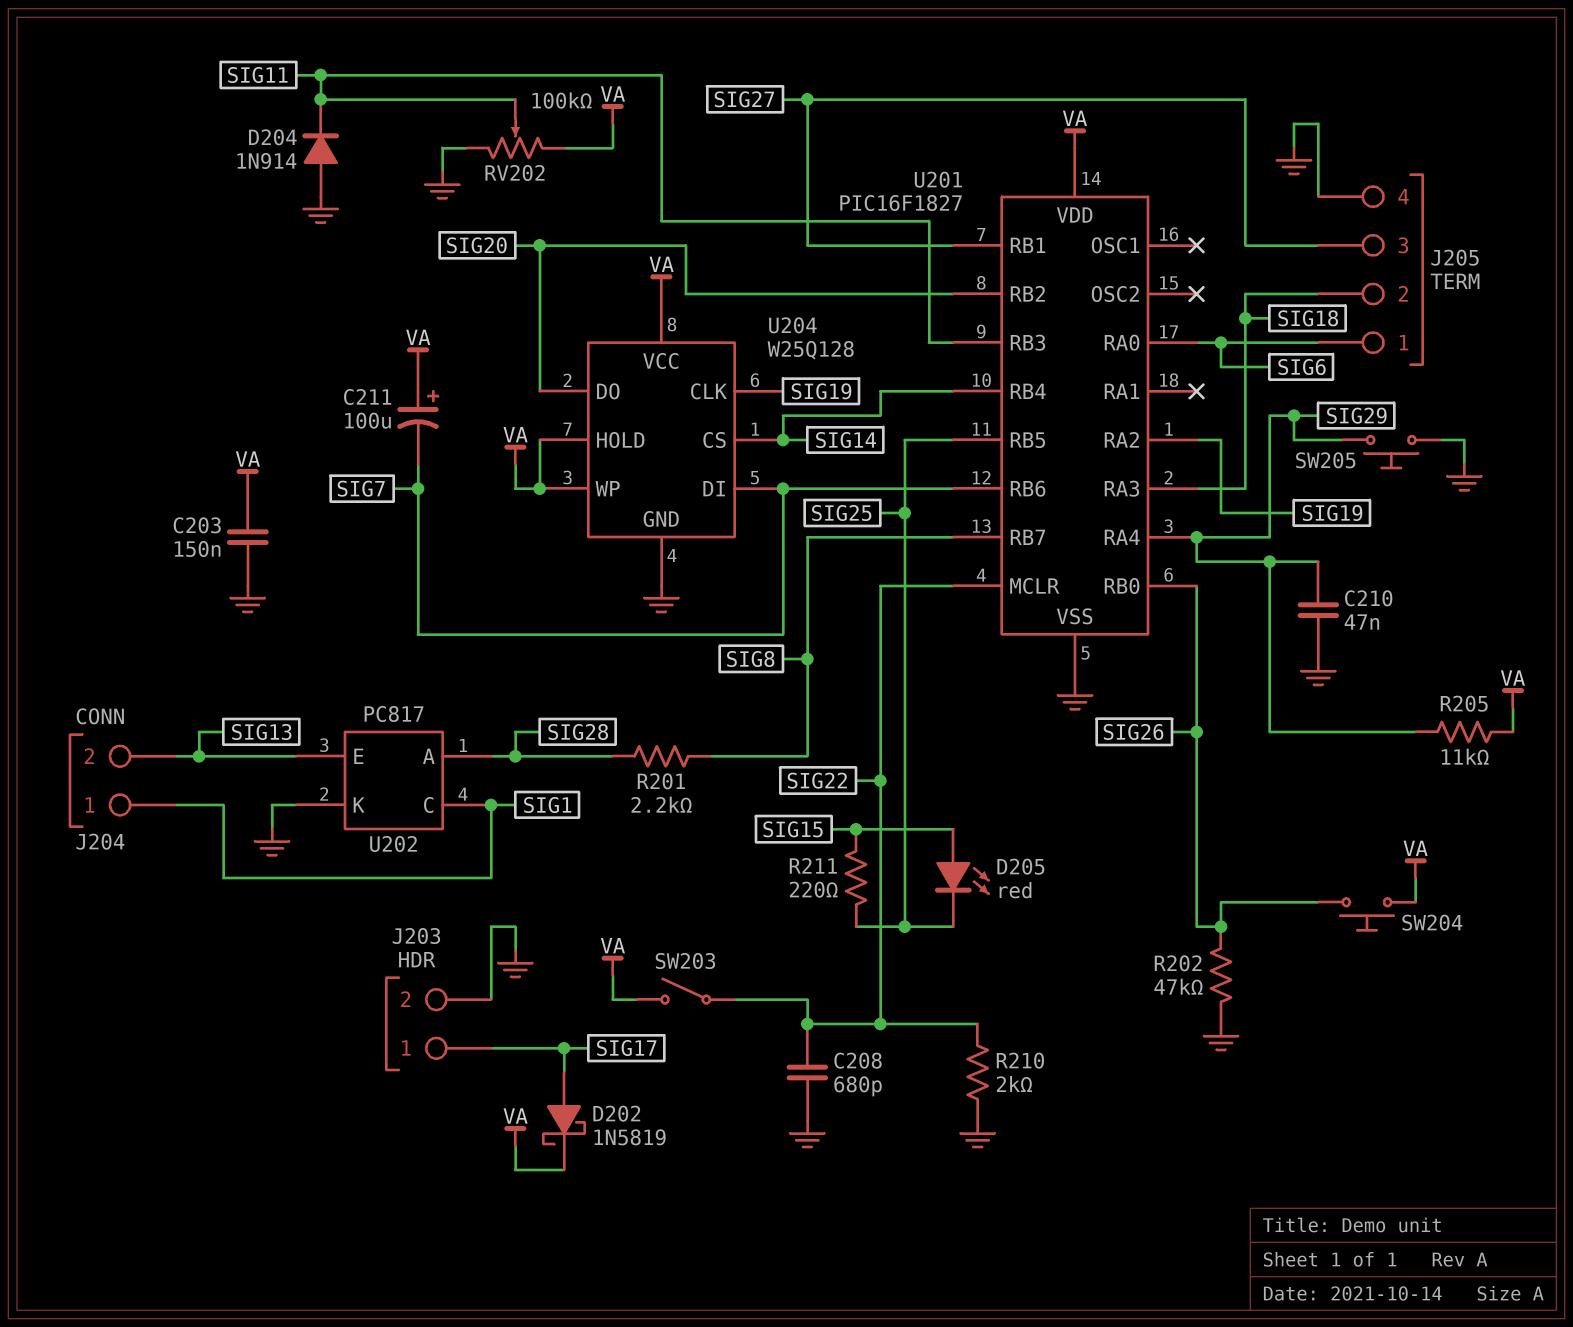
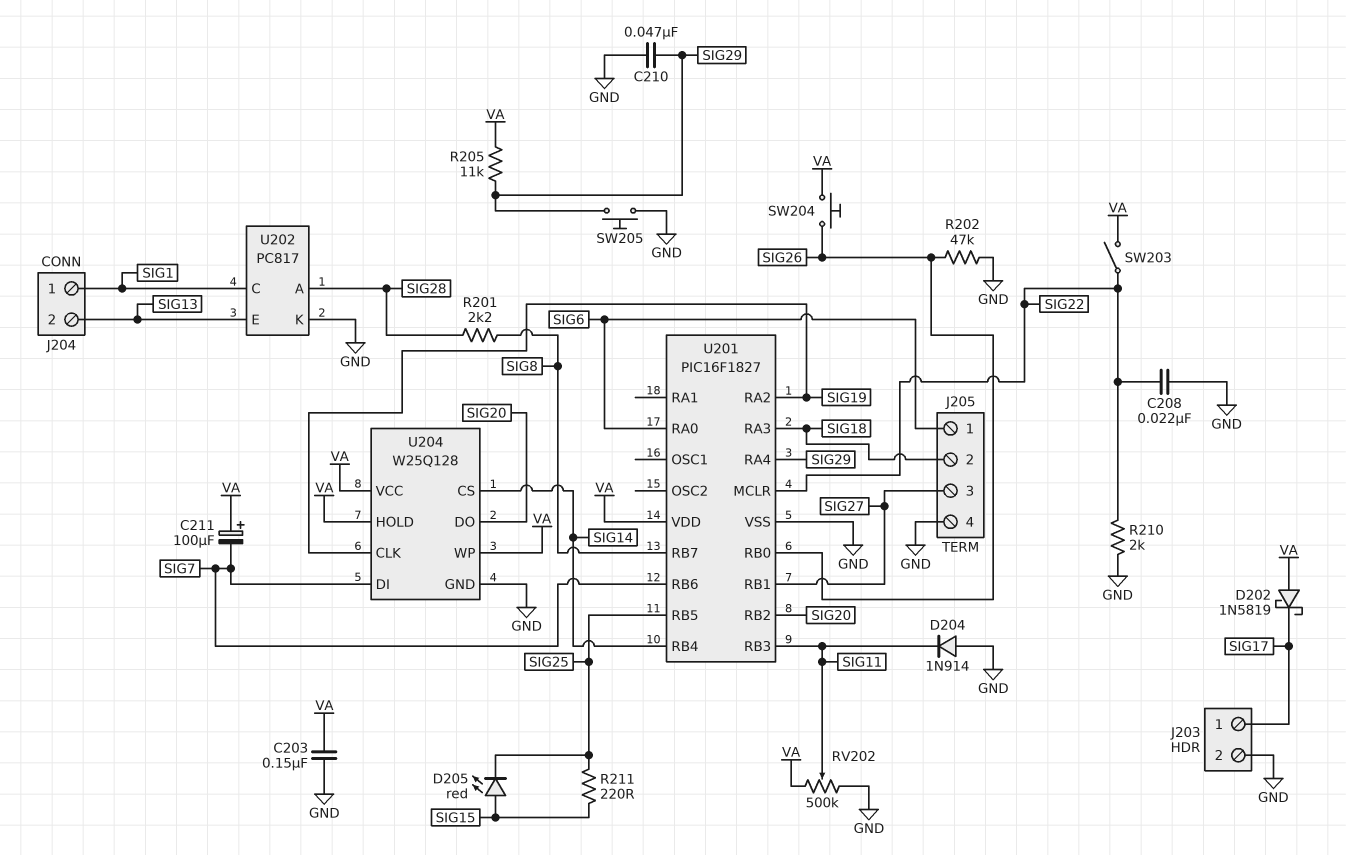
C208: 680pF (GND, SIG22) -> 22nF (GND, SIG22)
D202: schottky 1N5819 (A SIG17, K VA) -> schottky 1N5819 (A VA, K SIG17)
RV202: 100k (GND, VA, wiper SIG11) -> 500k (GND, VA, wiper SIG11)

